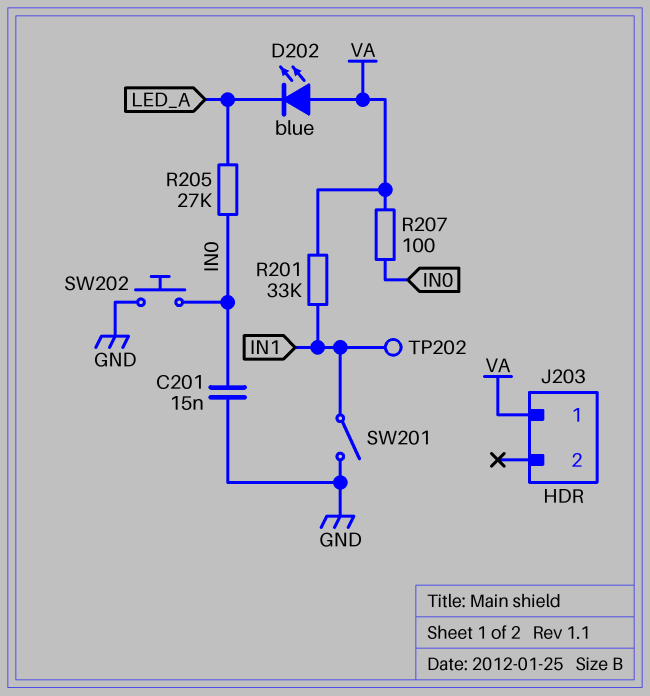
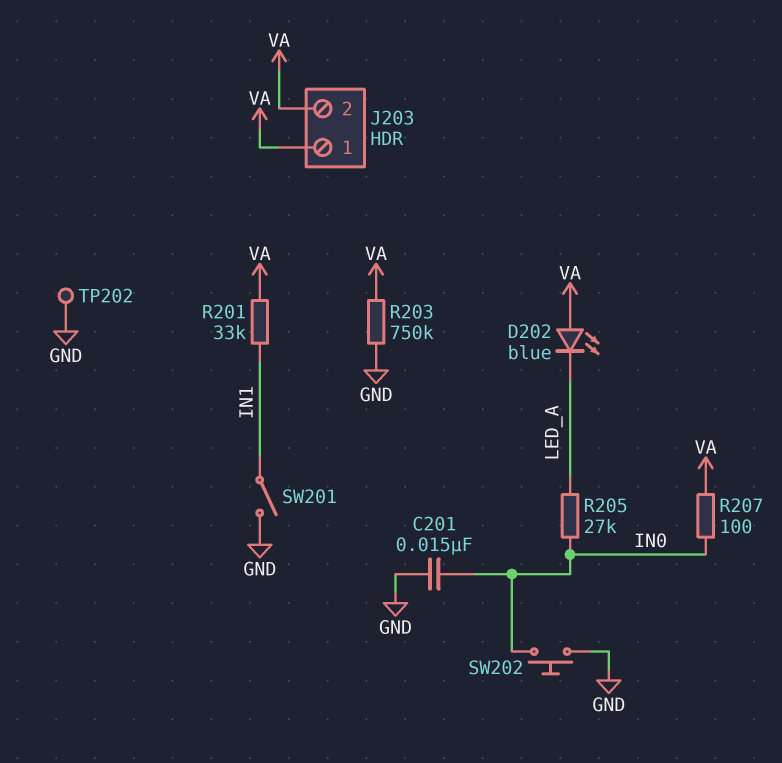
J203 pin 2: none -> VA
R203: none -> 750k (GND, VA)
TP202: test point (IN1) -> test point (GND)

